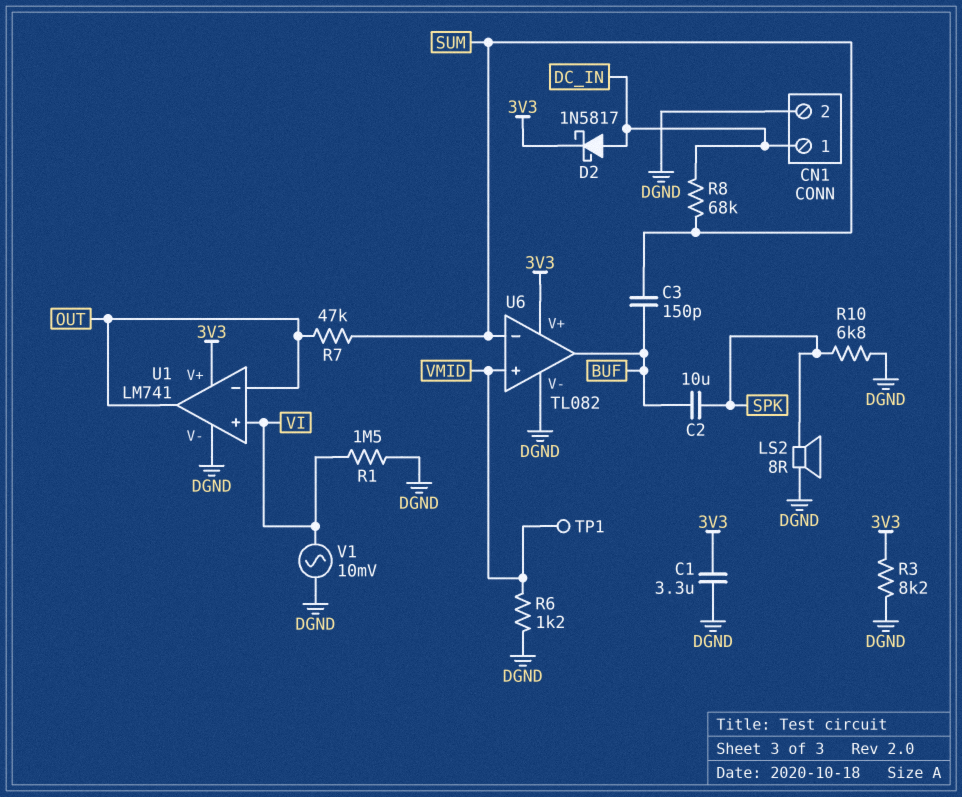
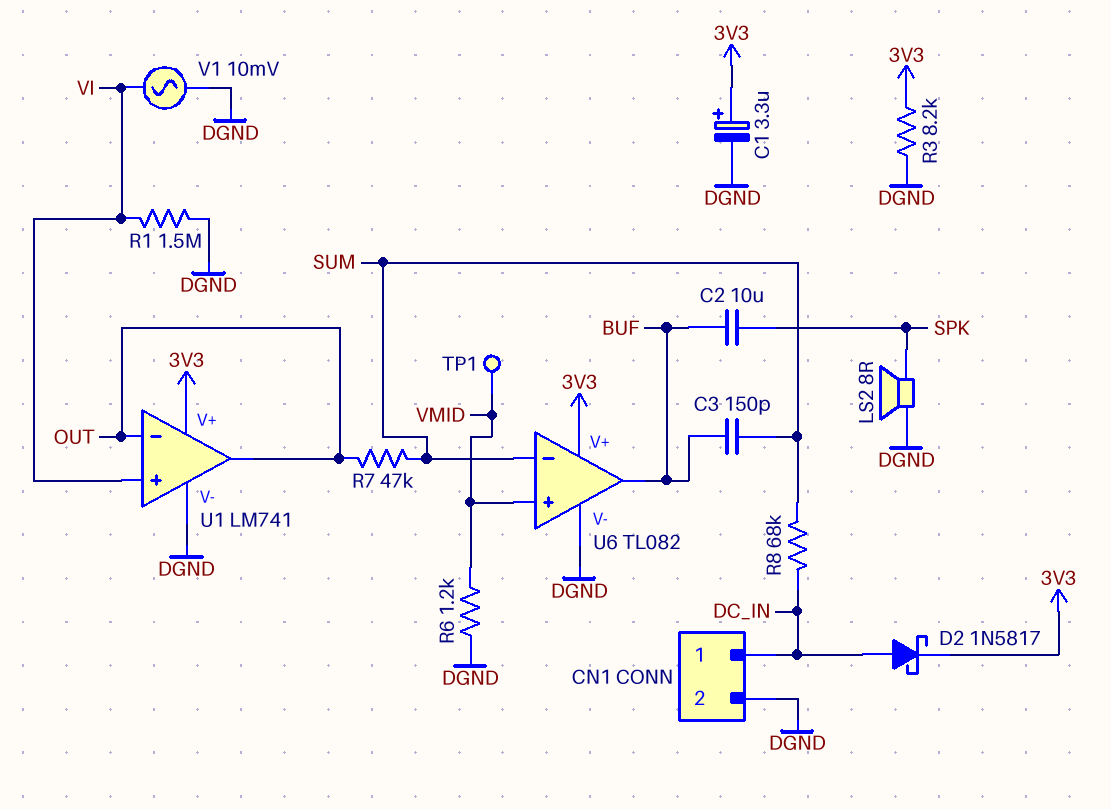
C1: 3.3uF (3V3, DGND) -> 3.3uF (plus 3V3, minus DGND)
R10: 6.8k (DGND, SPK) -> none

